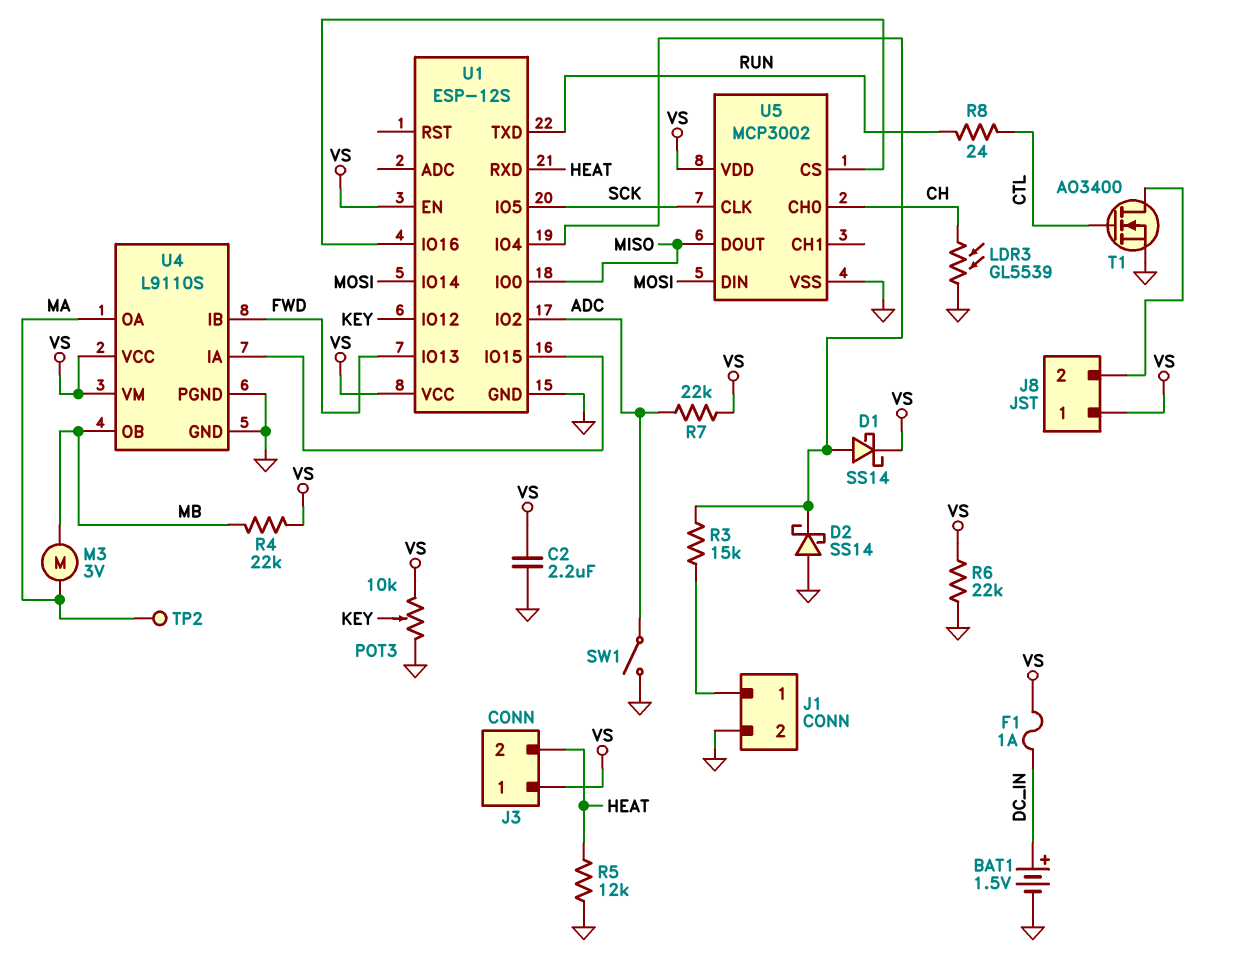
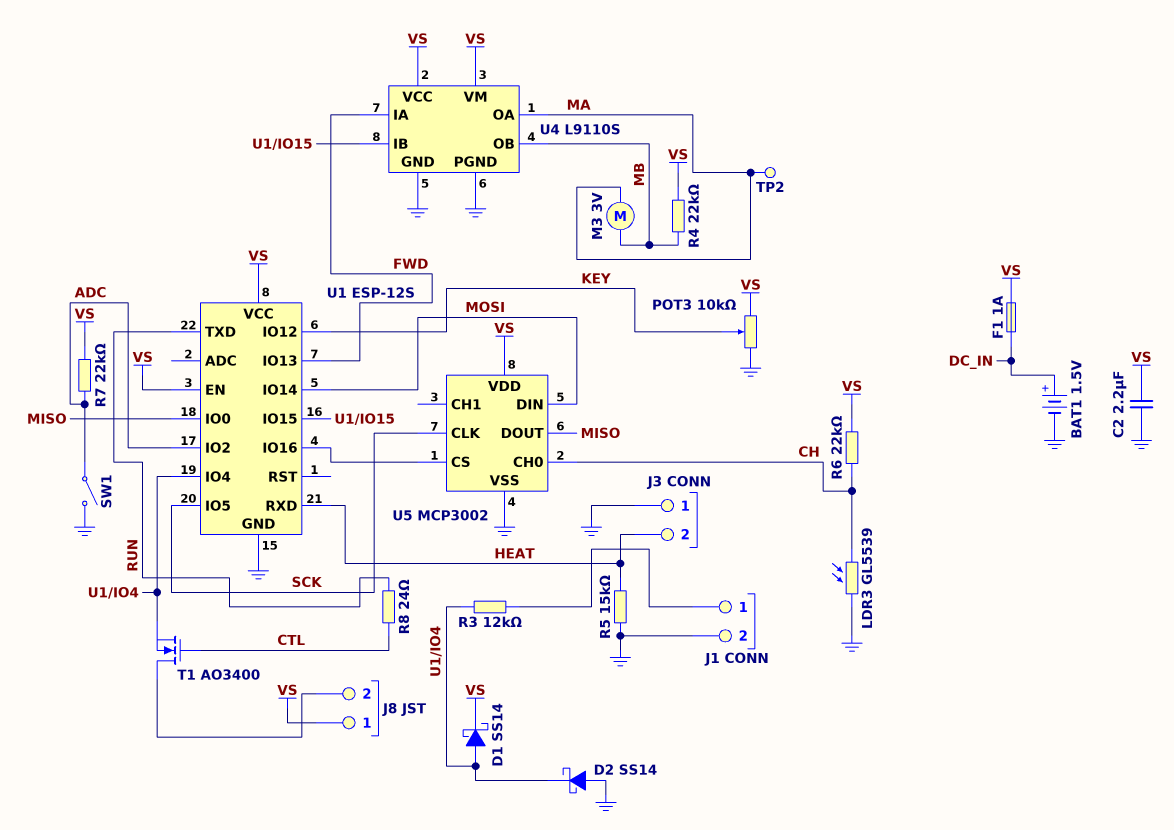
J3 pin 1: VS -> GND
R3: 15k (J1/1, U1/IO4) -> 12k (J1/1, U1/IO4)
R5: 12k (GND, HEAT) -> 15k (GND, HEAT)
R6: 22k (GND, VS) -> 22k (CH, VS)
T1: NMOS AO3400 (G CTL, D J8/2, S GND) -> NMOS AO3400 (G CTL, D J8/2, S U1/IO4)
U4 pin IA: U1/IO15 -> FWD
U4 pin IB: FWD -> U1/IO15

